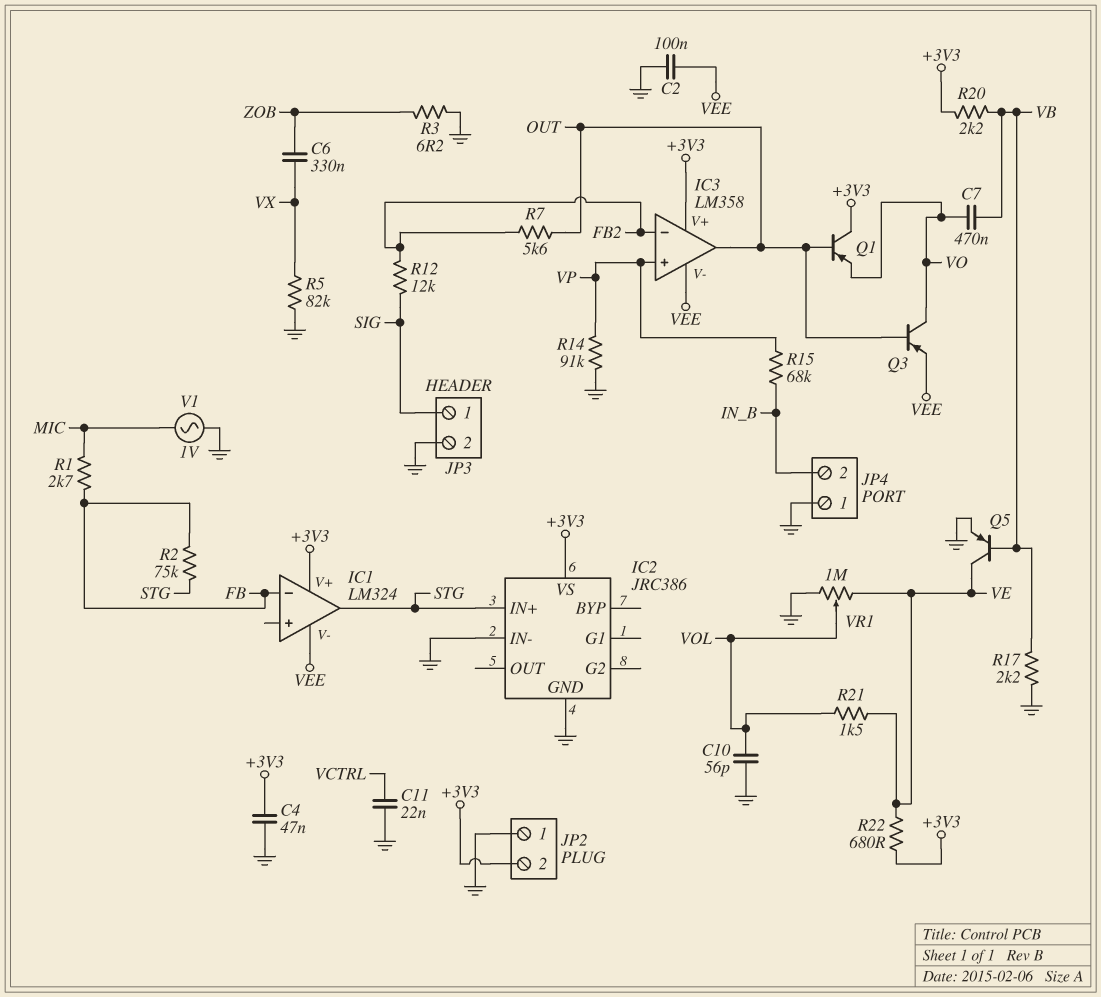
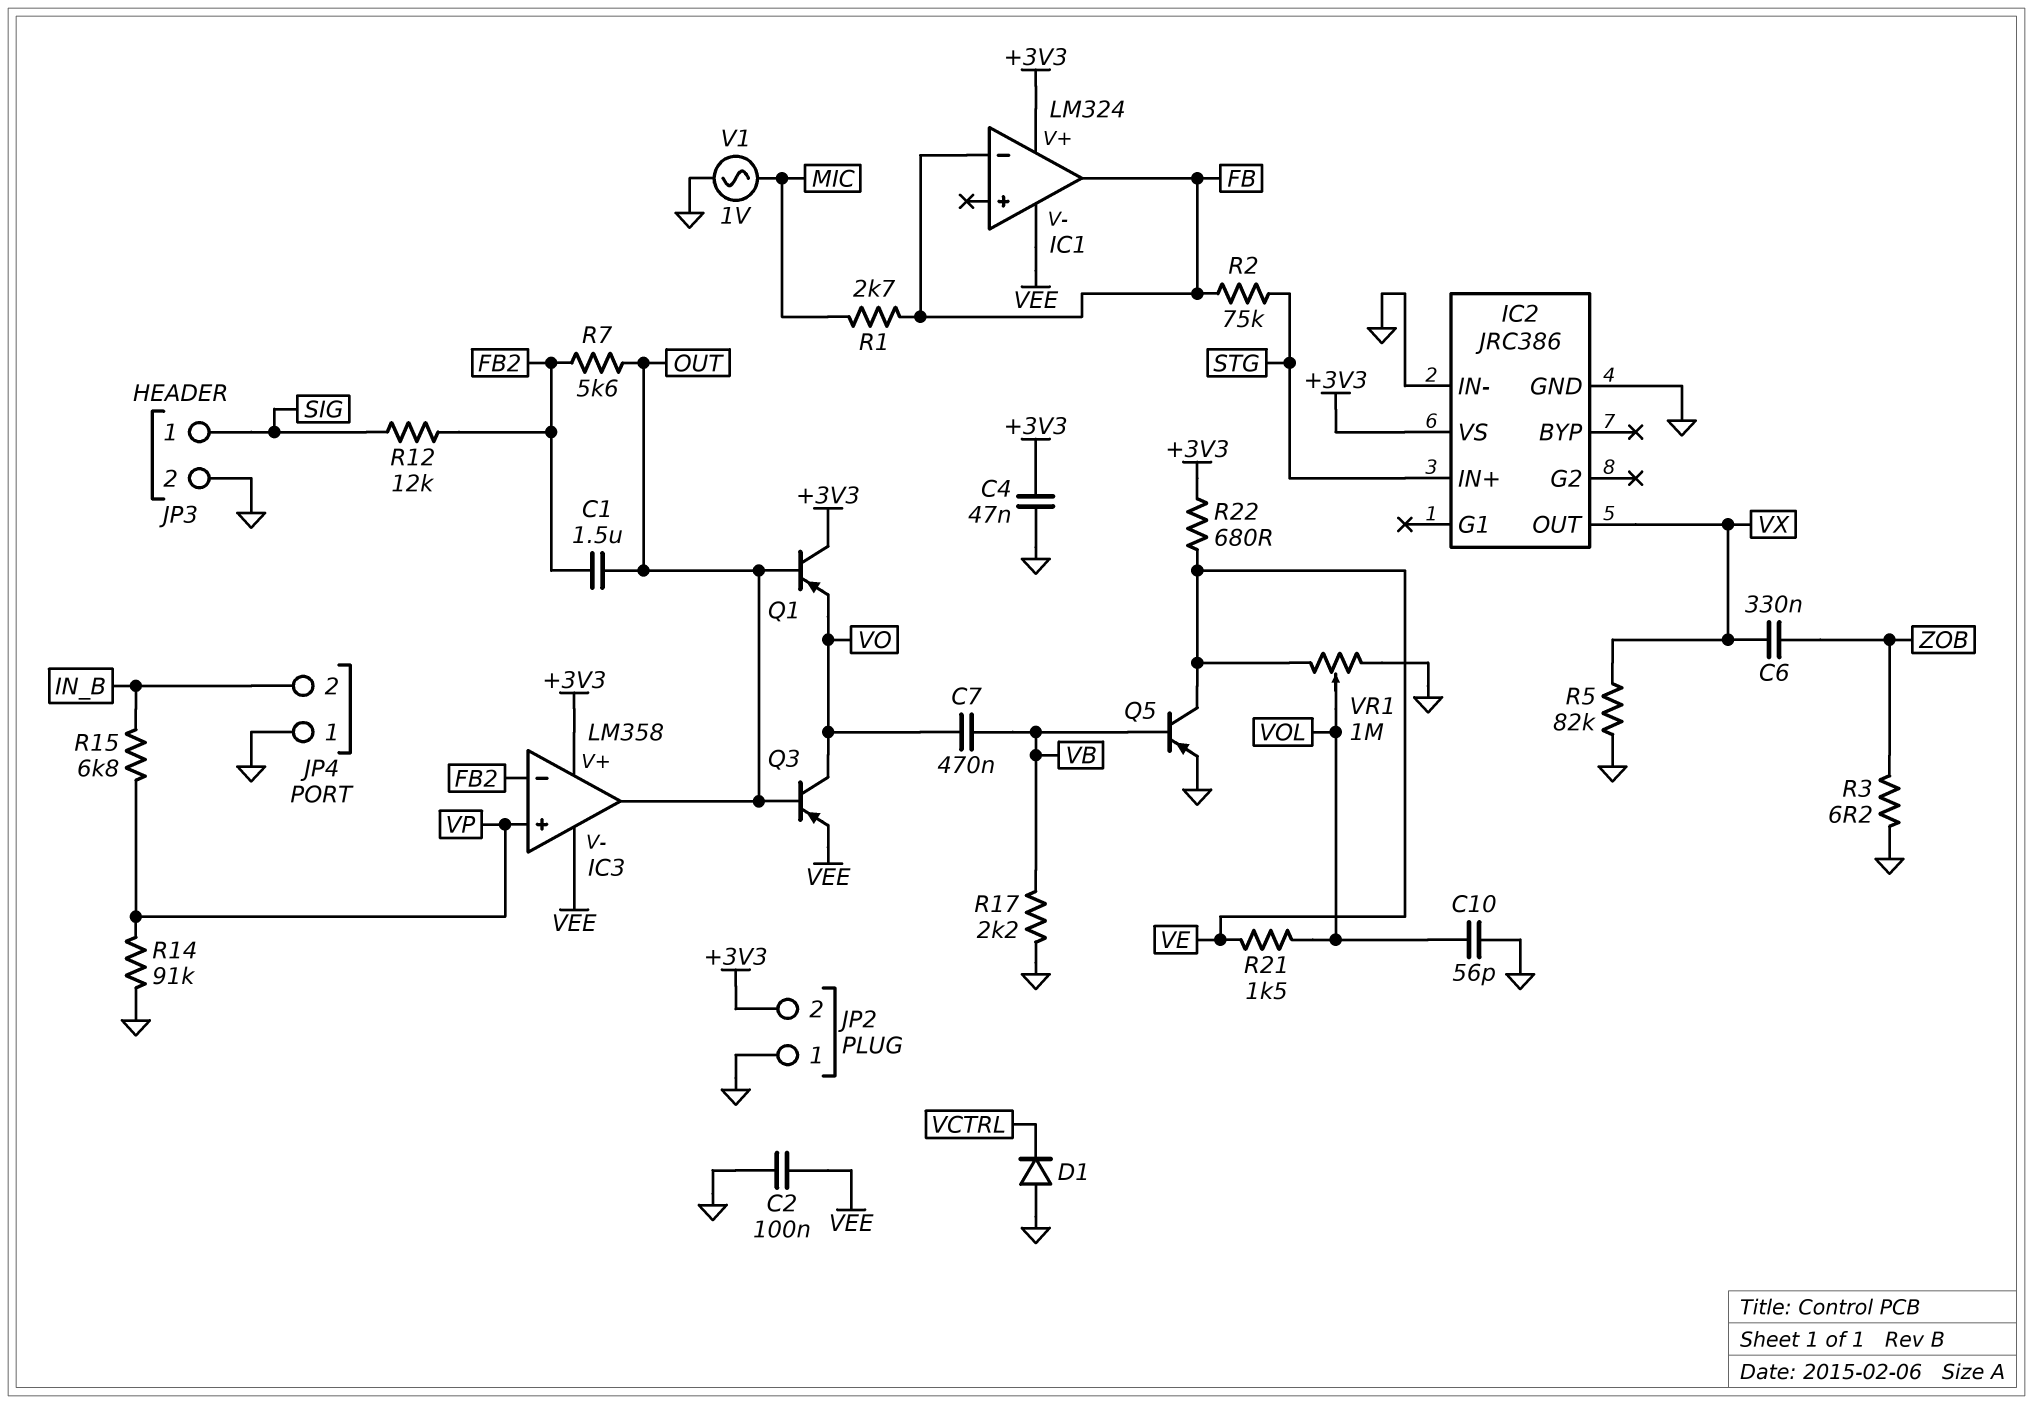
C1: none -> 1.5uF (FB2, OUT)
C11: 22nF (GND, VCTRL) -> none
D1: none -> diode (A GND, K VCTRL)
IC1 pin out: STG -> FB
IC2 pin OUT: none -> VX
R15: 68k (IN_B, VP) -> 6.8k (IN_B, VP)
R20: 2.2k (+3V3, VB) -> none

